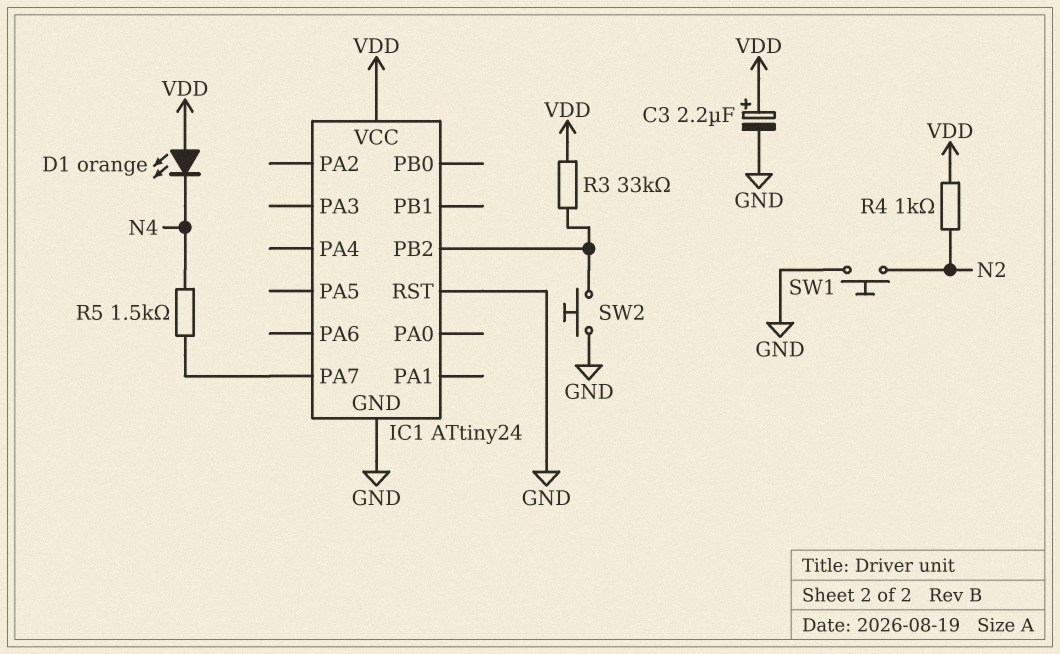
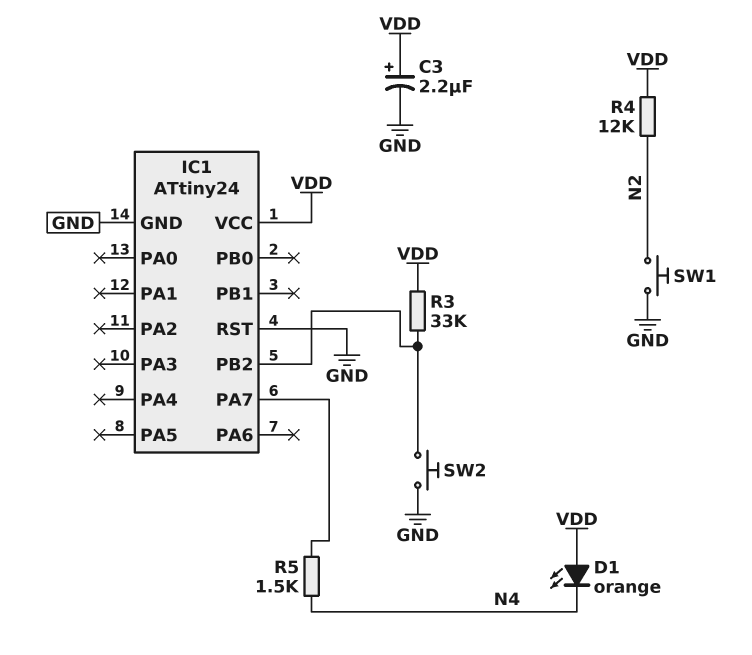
R4: 1k (N2, VDD) -> 12k (N2, VDD)

